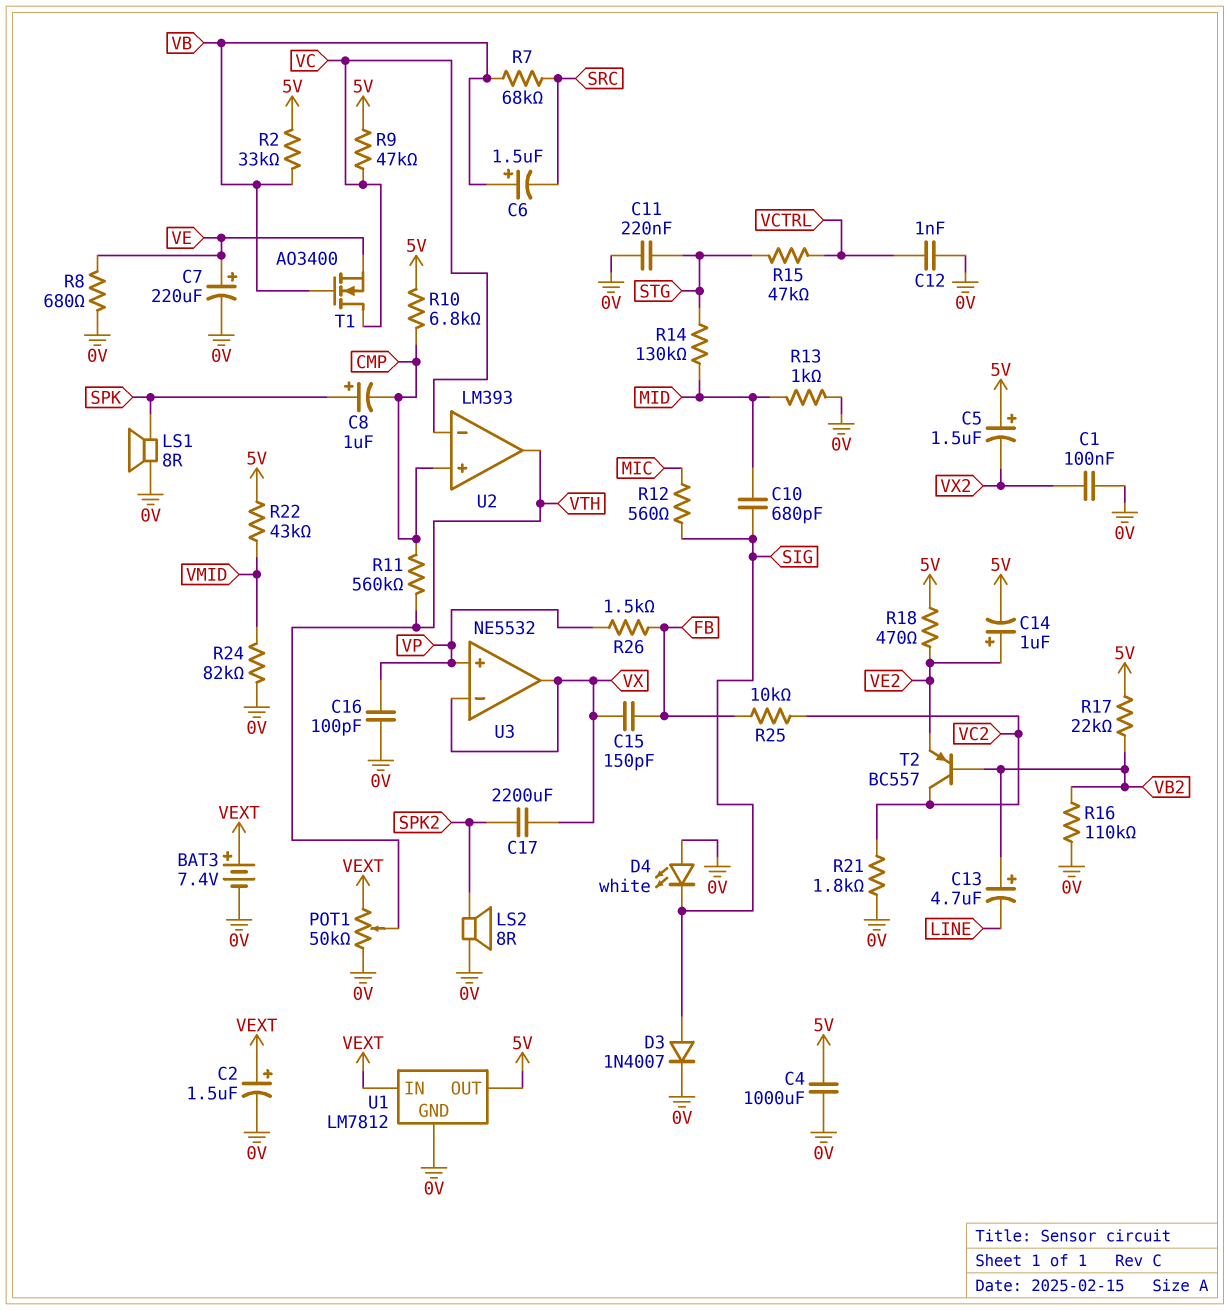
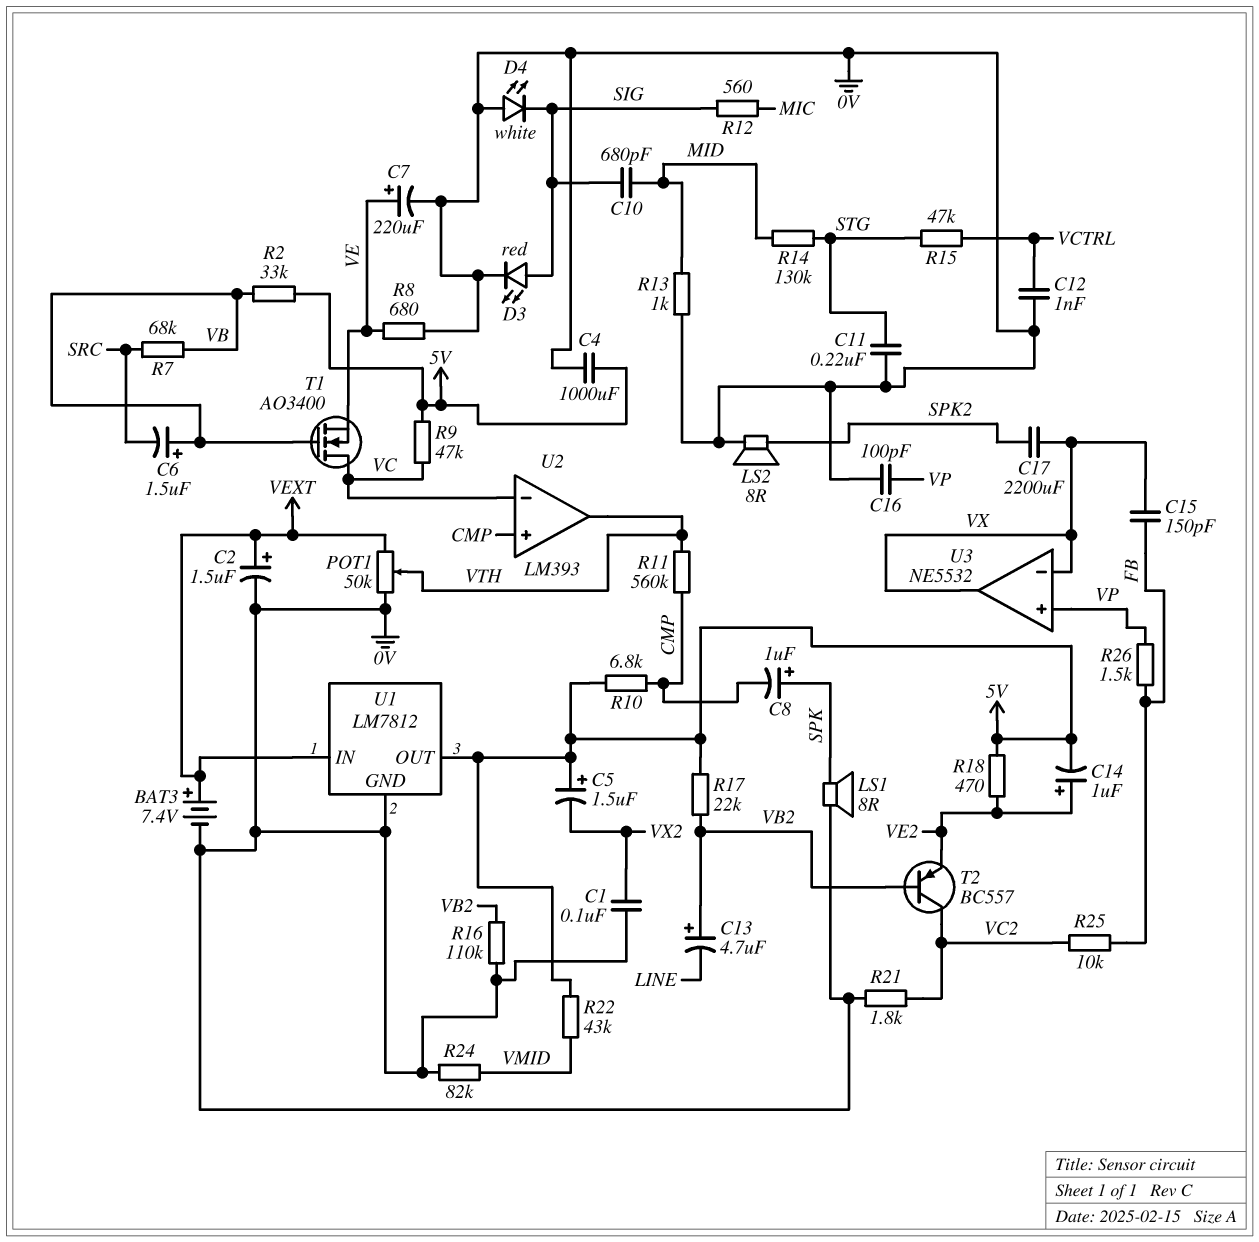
D3: diode 1N4007 (A SIG, K 0V) -> LED red (A SIG, K 0V)

